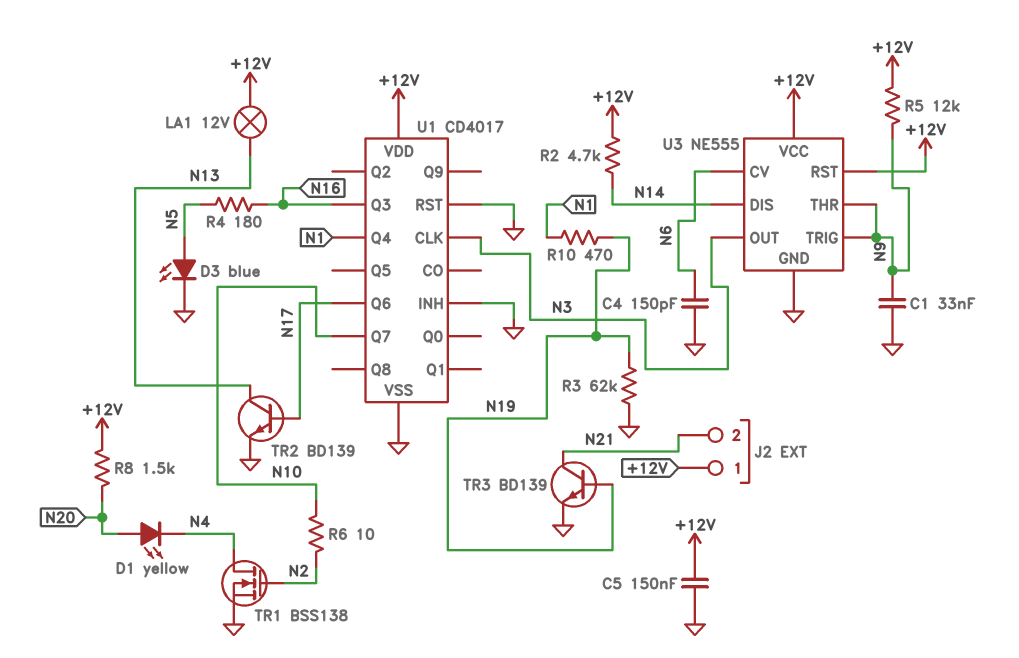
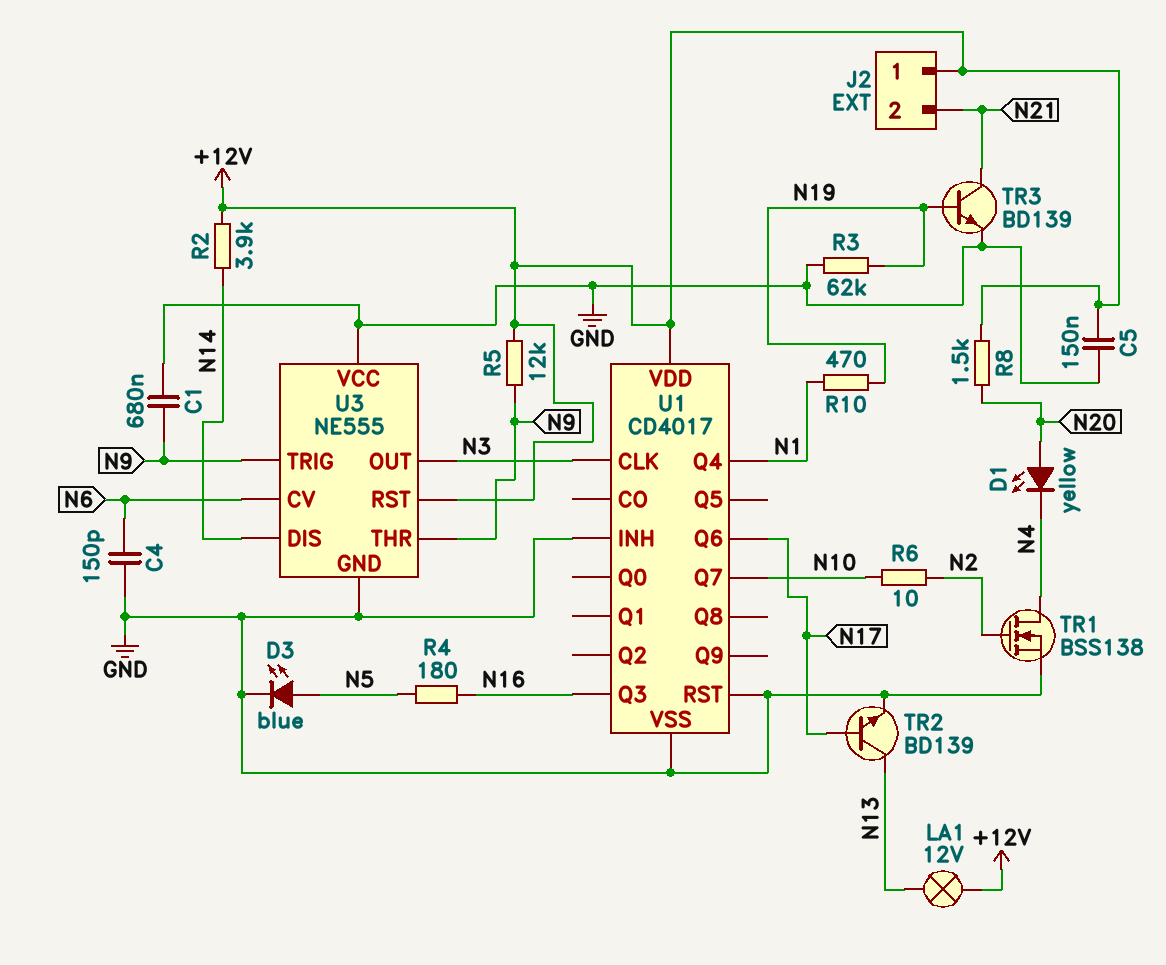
C1: 33nF (GND, N9) -> 680nF (GND, N9)
R2: 4.7k (+12V, N14) -> 3.9k (+12V, N14)
U3 pin VCC: +12V -> GND

